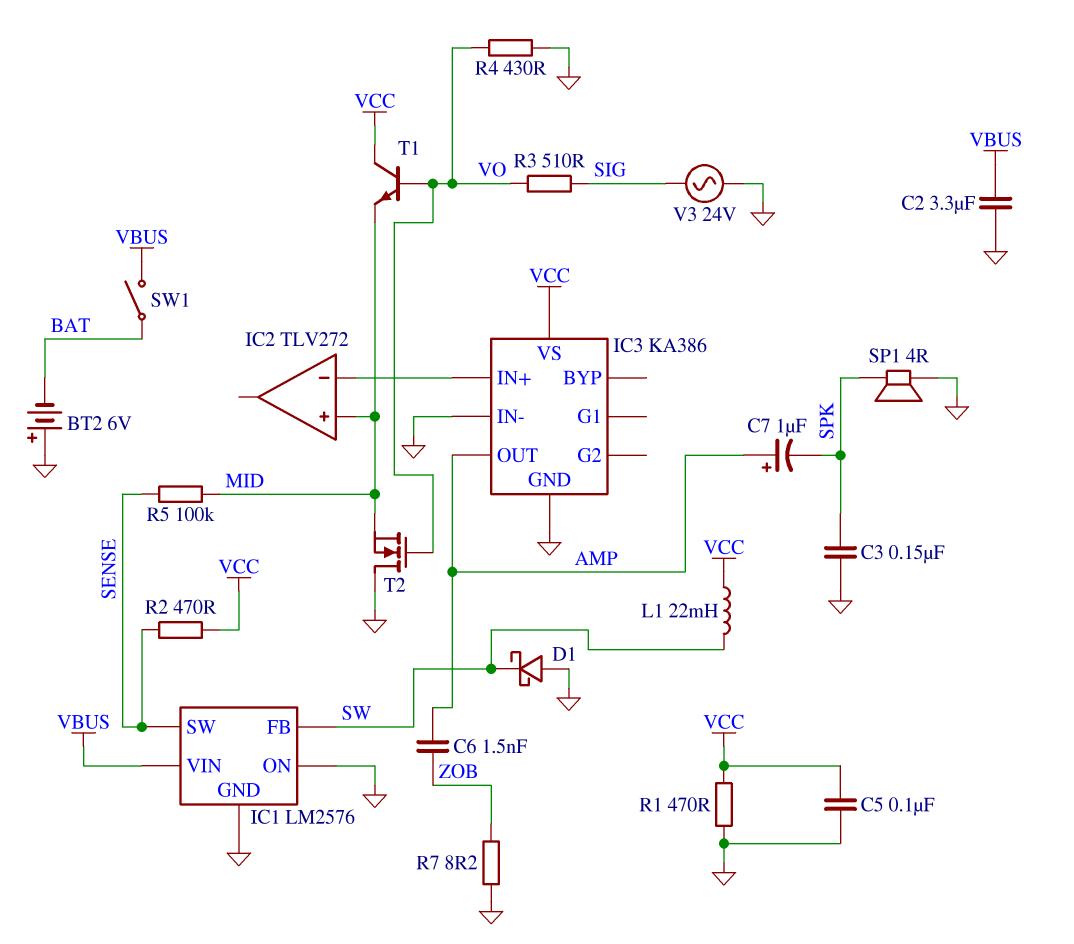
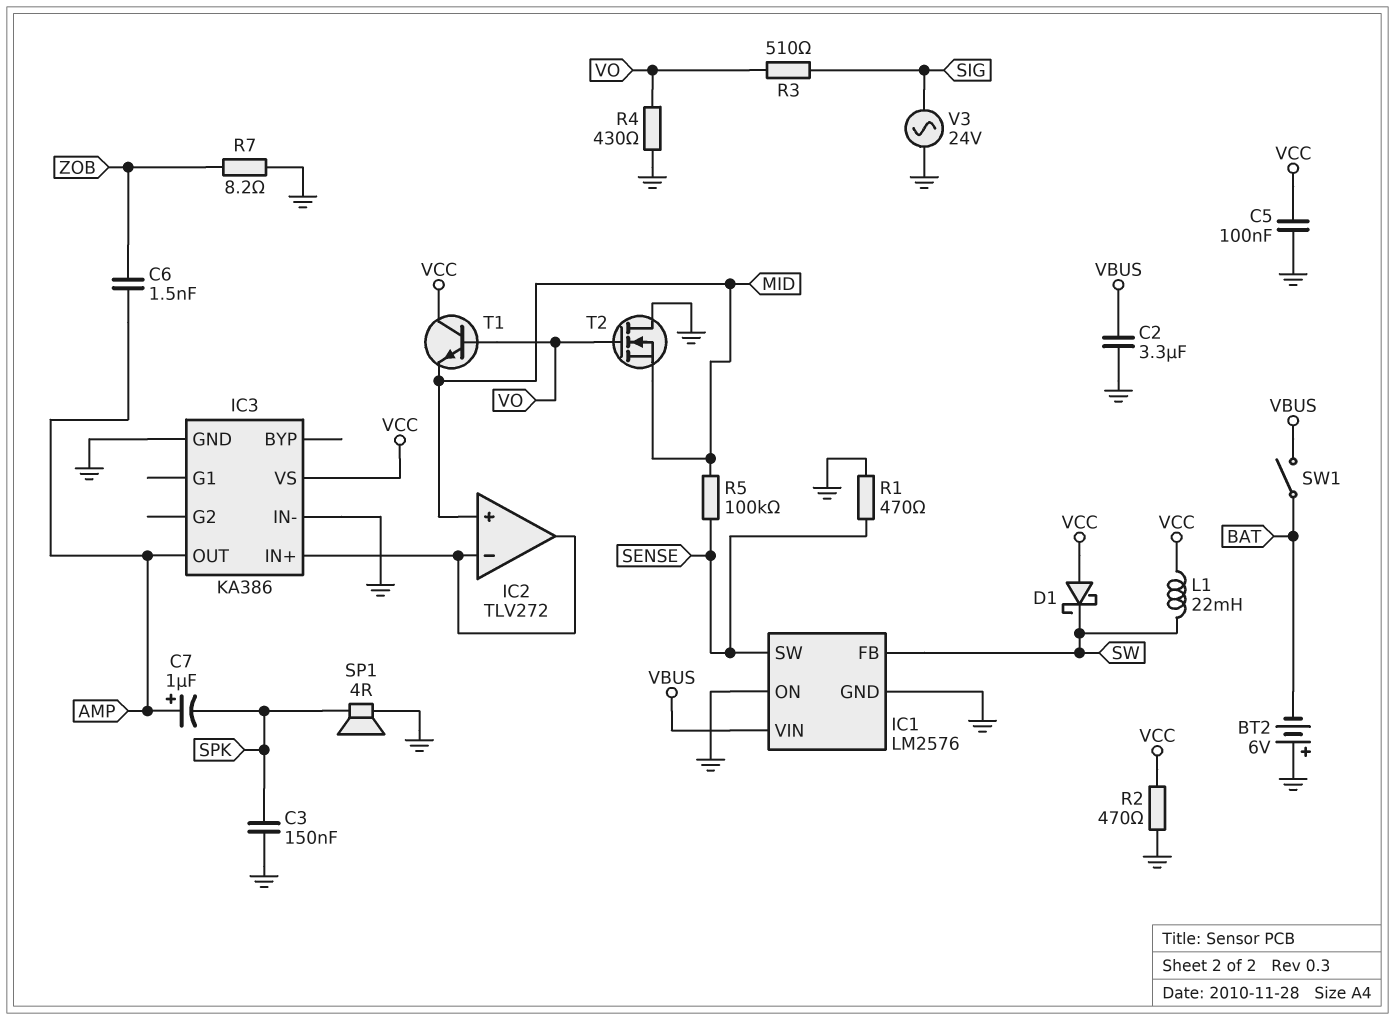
D1: schottky (A GND, K SW) -> schottky (A VCC, K SW)
IC2 pin out: none -> IC2/in-
R1: 470 (GND, VCC) -> 470 (GND, SENSE)
R2: 470 (SENSE, VCC) -> 470 (GND, VCC)

